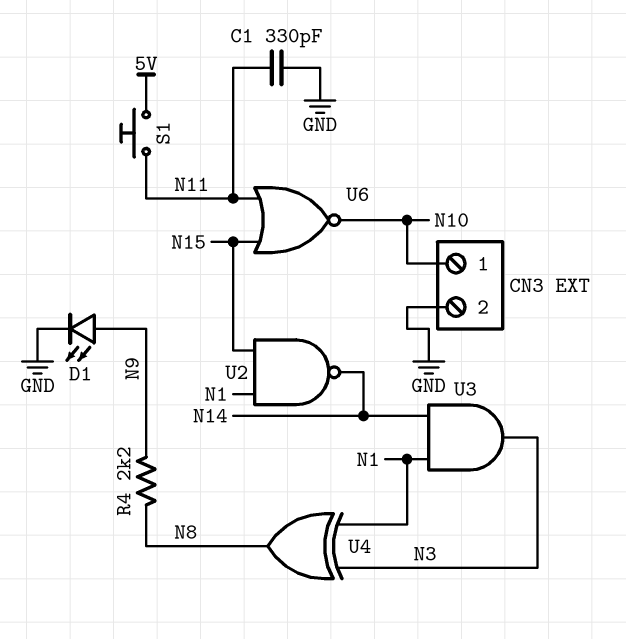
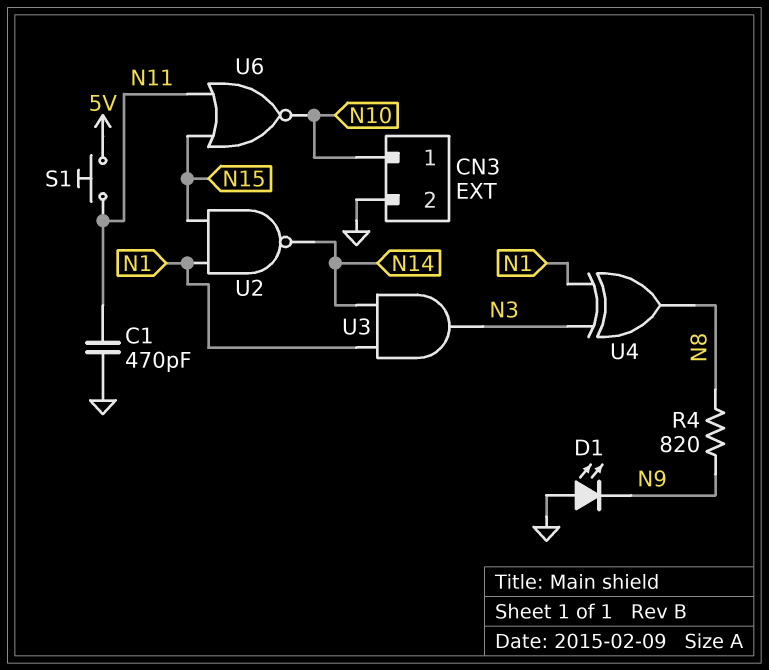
C1: 330pF (GND, N11) -> 470pF (GND, N11)
D1: LED (A N9, K GND) -> LED (A GND, K N9)
R4: 2.2k (N8, N9) -> 820 (N8, N9)

